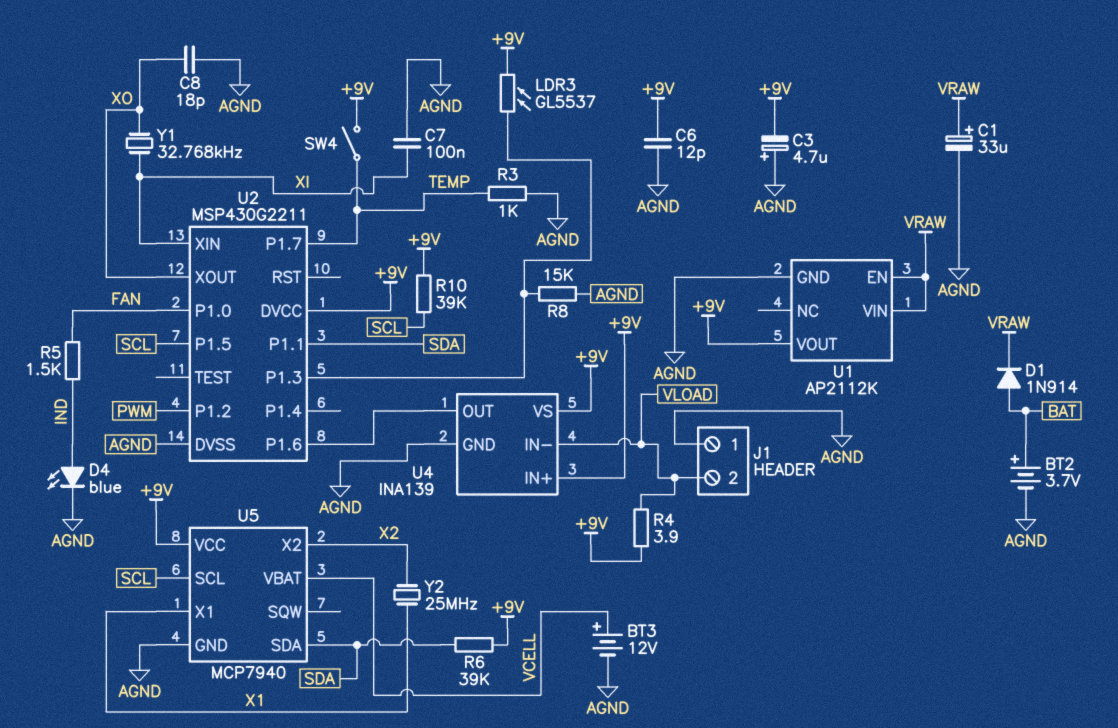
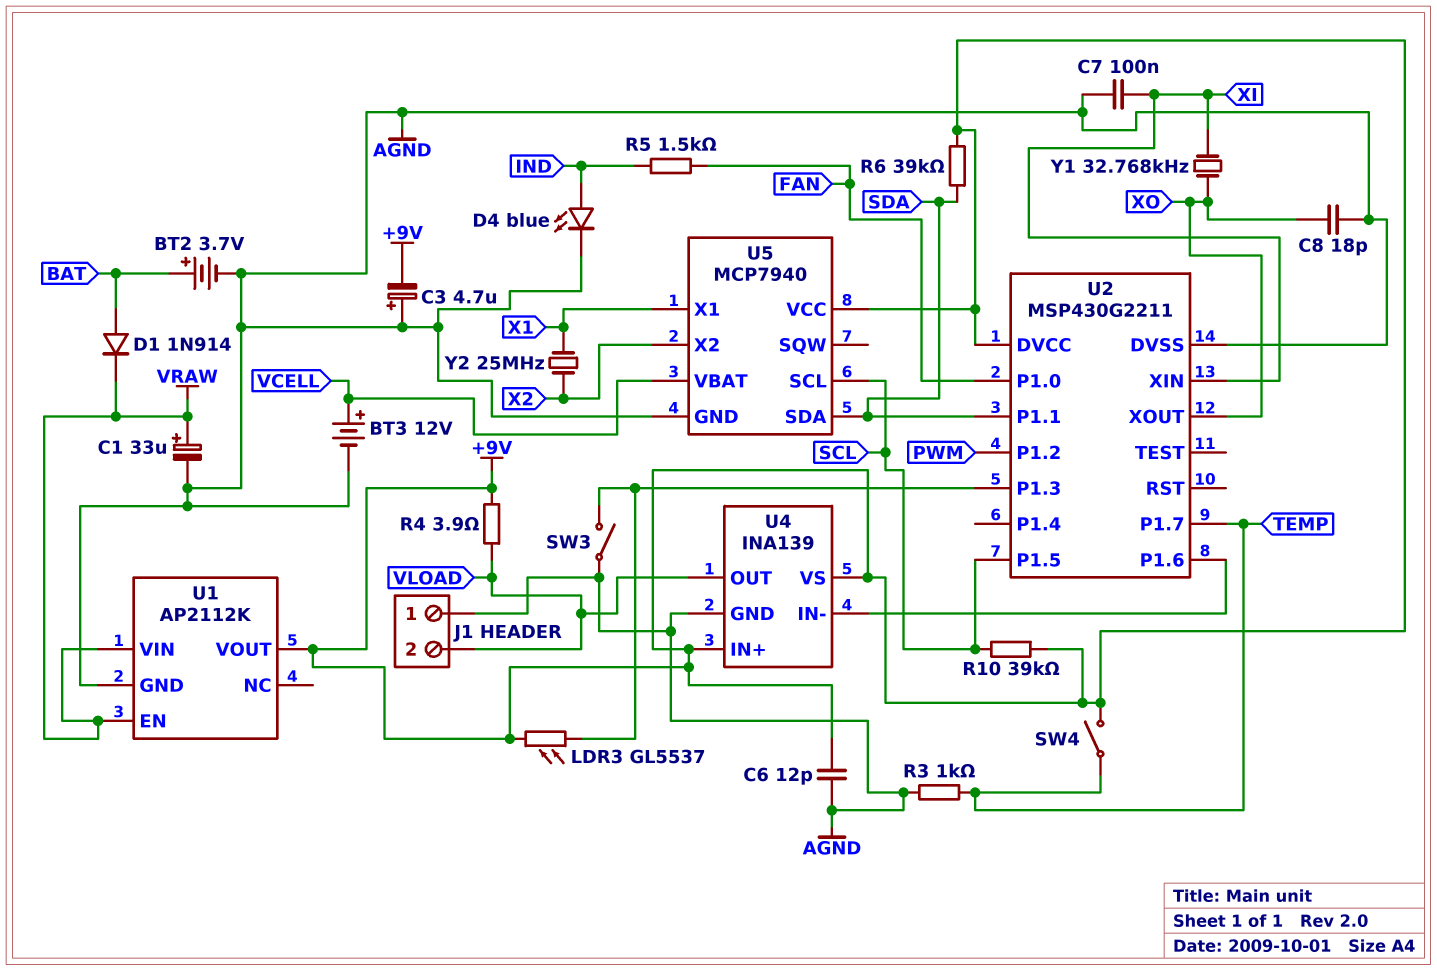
R8: 15k (AGND, U2/P1.3) -> none
SW3: none -> switch (AGND, U2/P1.3)
U4 pin IN-: VLOAD -> U2/P1.6
U4 pin OUT: U2/P1.6 -> VLOAD

